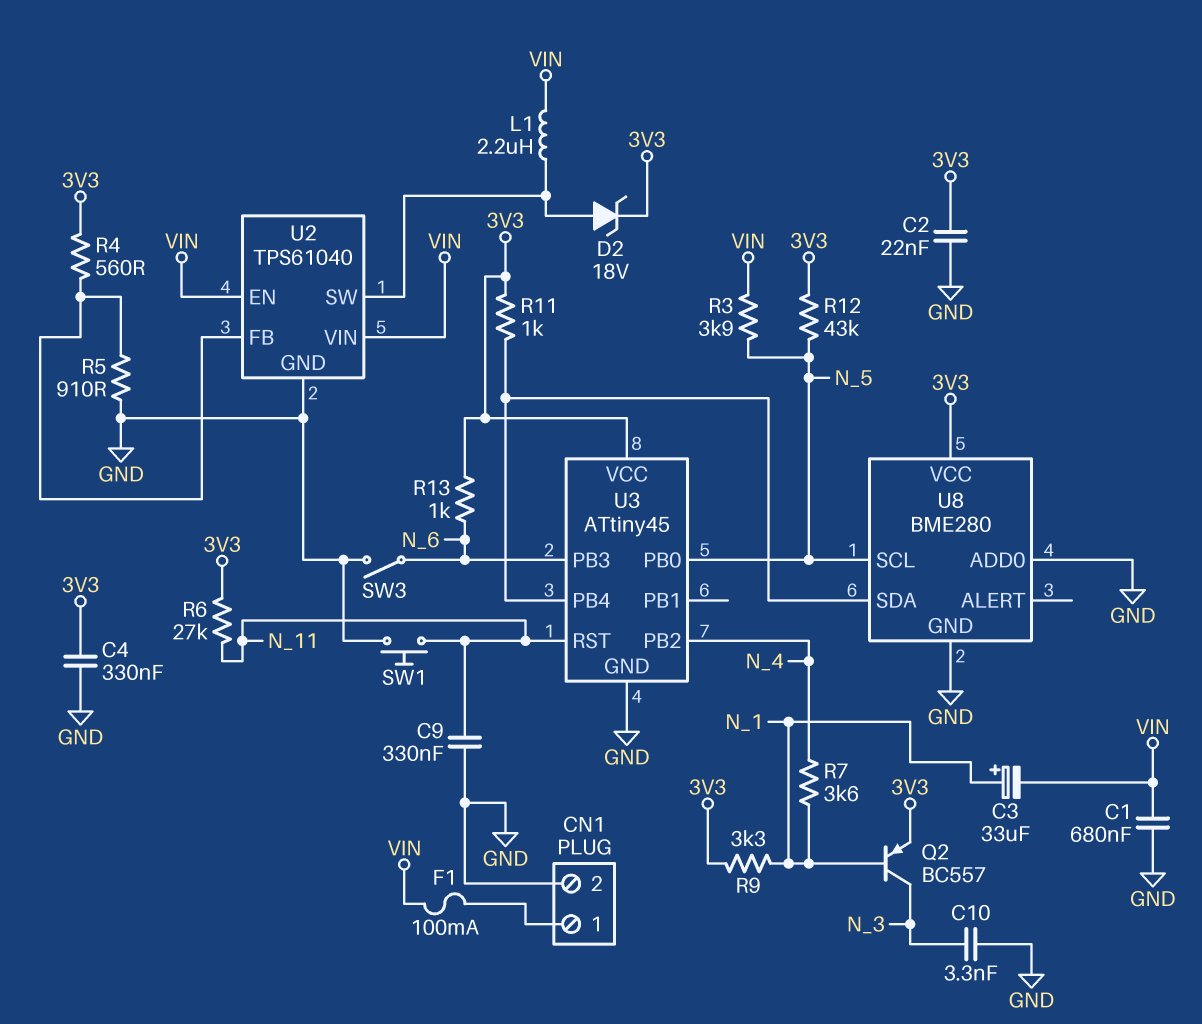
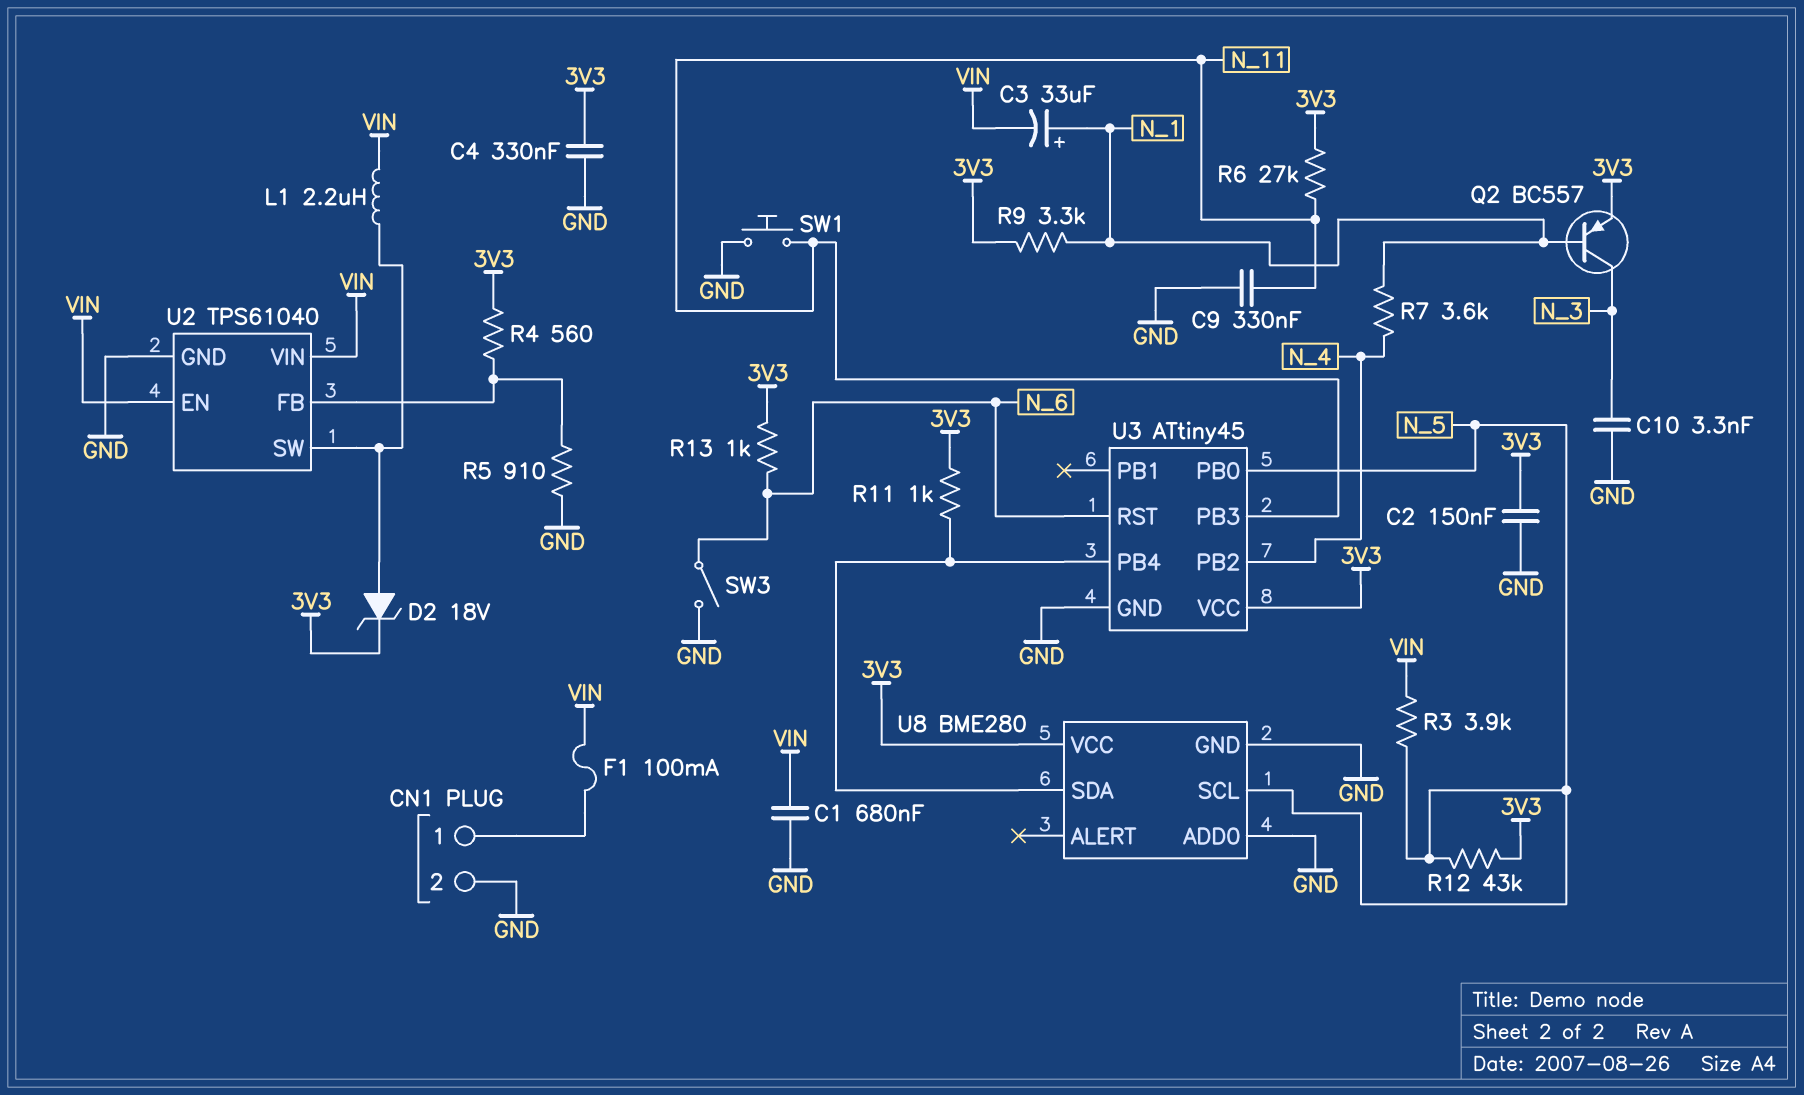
C2: 22nF (3V3, GND) -> 150nF (3V3, GND)
U3 pin PB3: N_6 -> N_11
U3 pin RST: N_11 -> N_6

